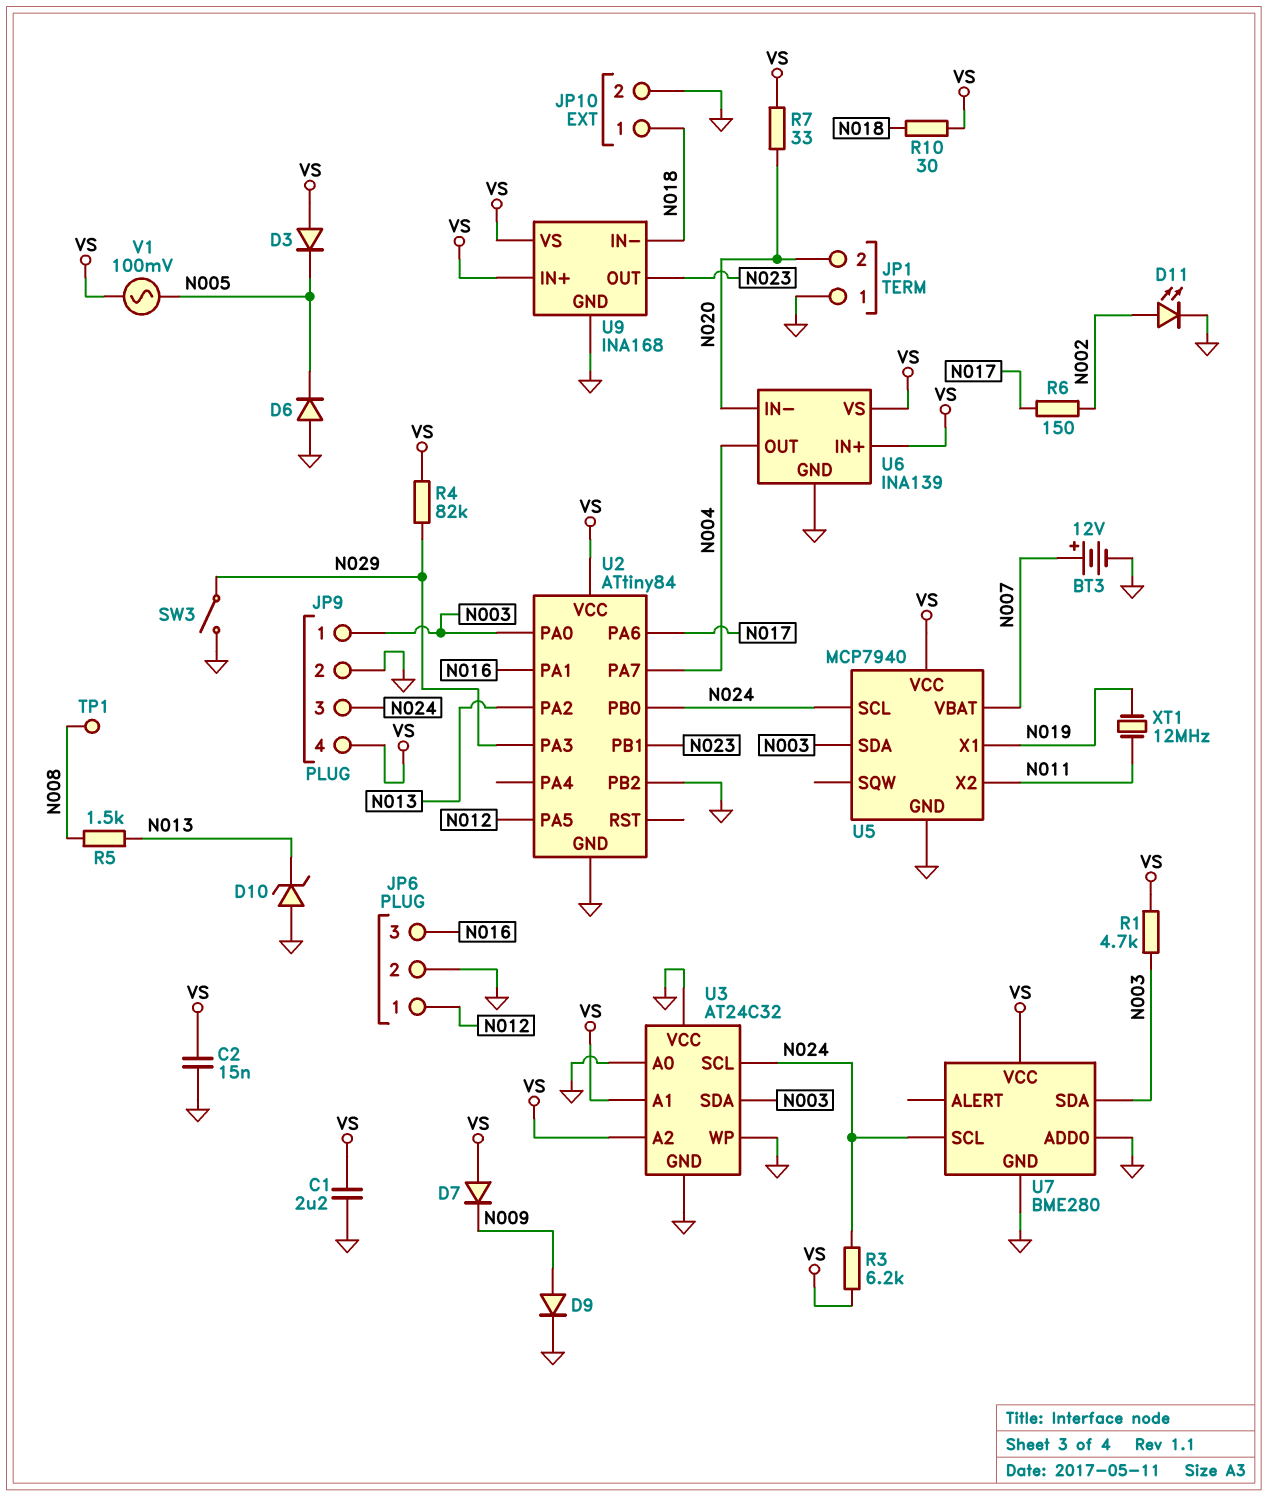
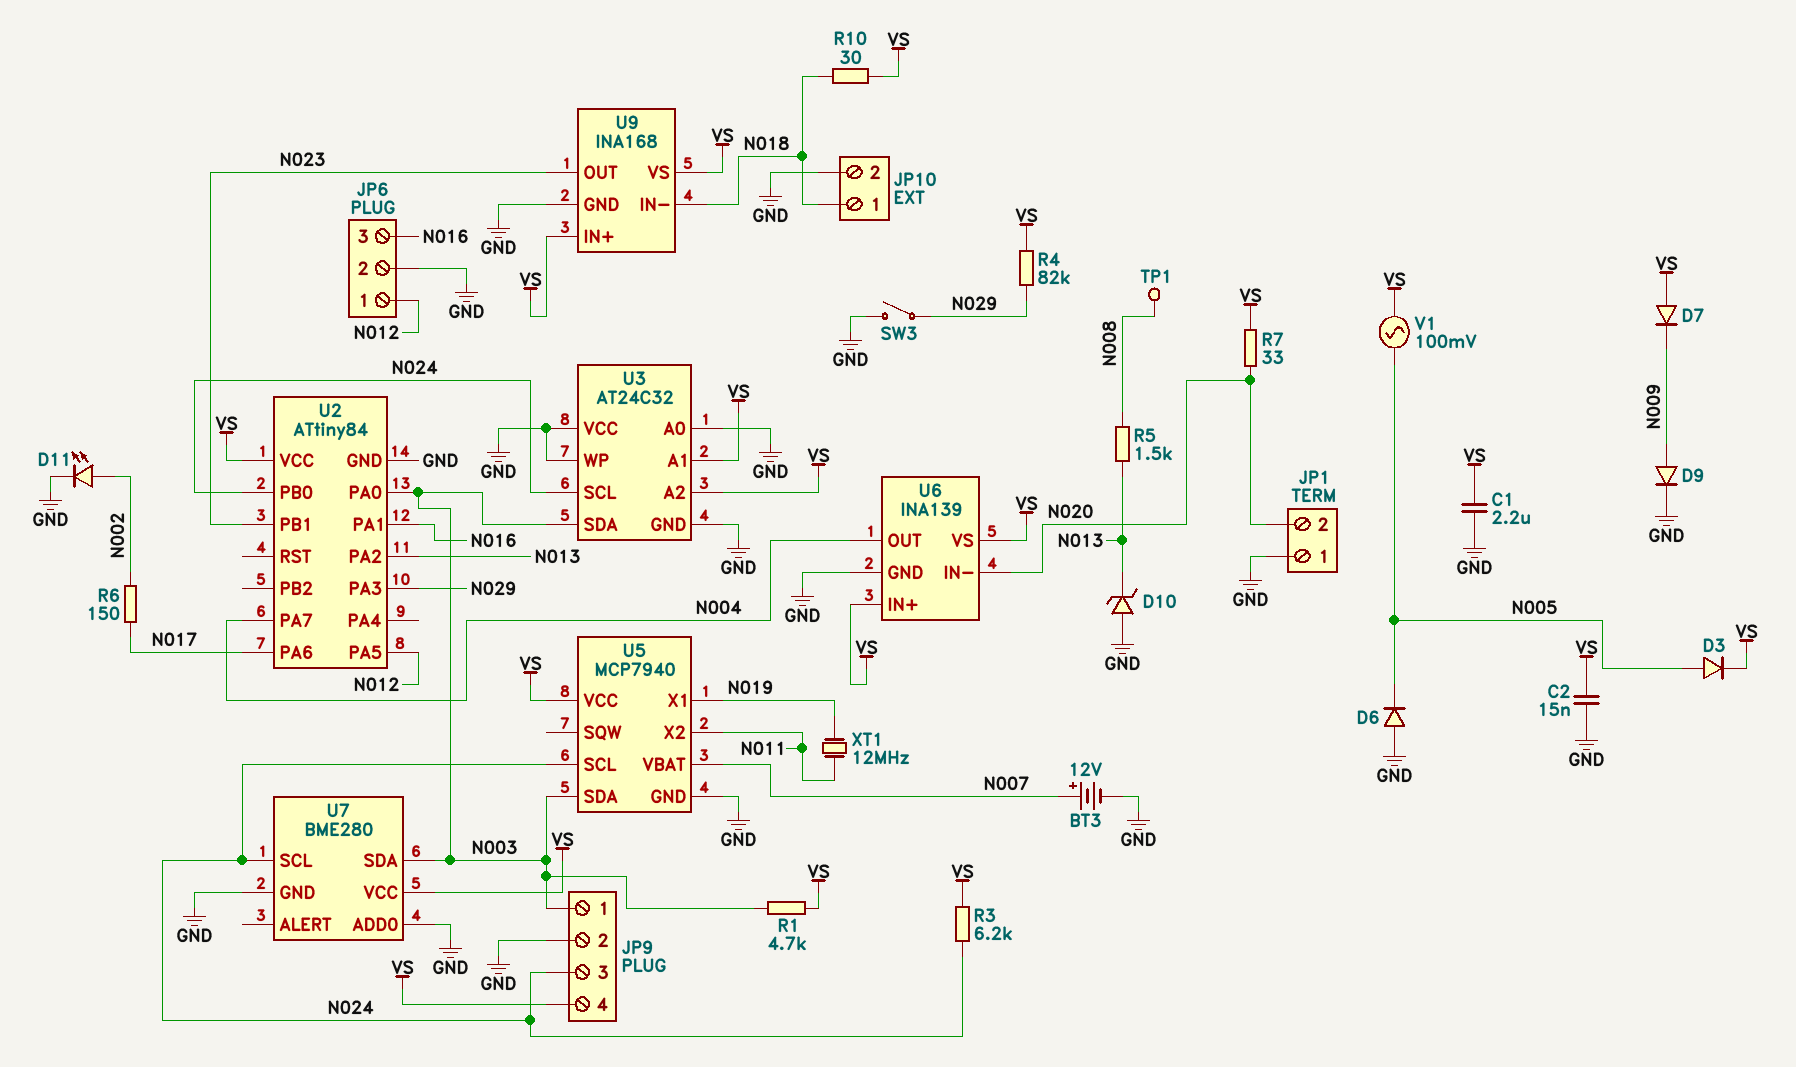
D3: diode (A VS, K N005) -> diode (A N005, K VS)
U2 pin PB2: GND -> none

